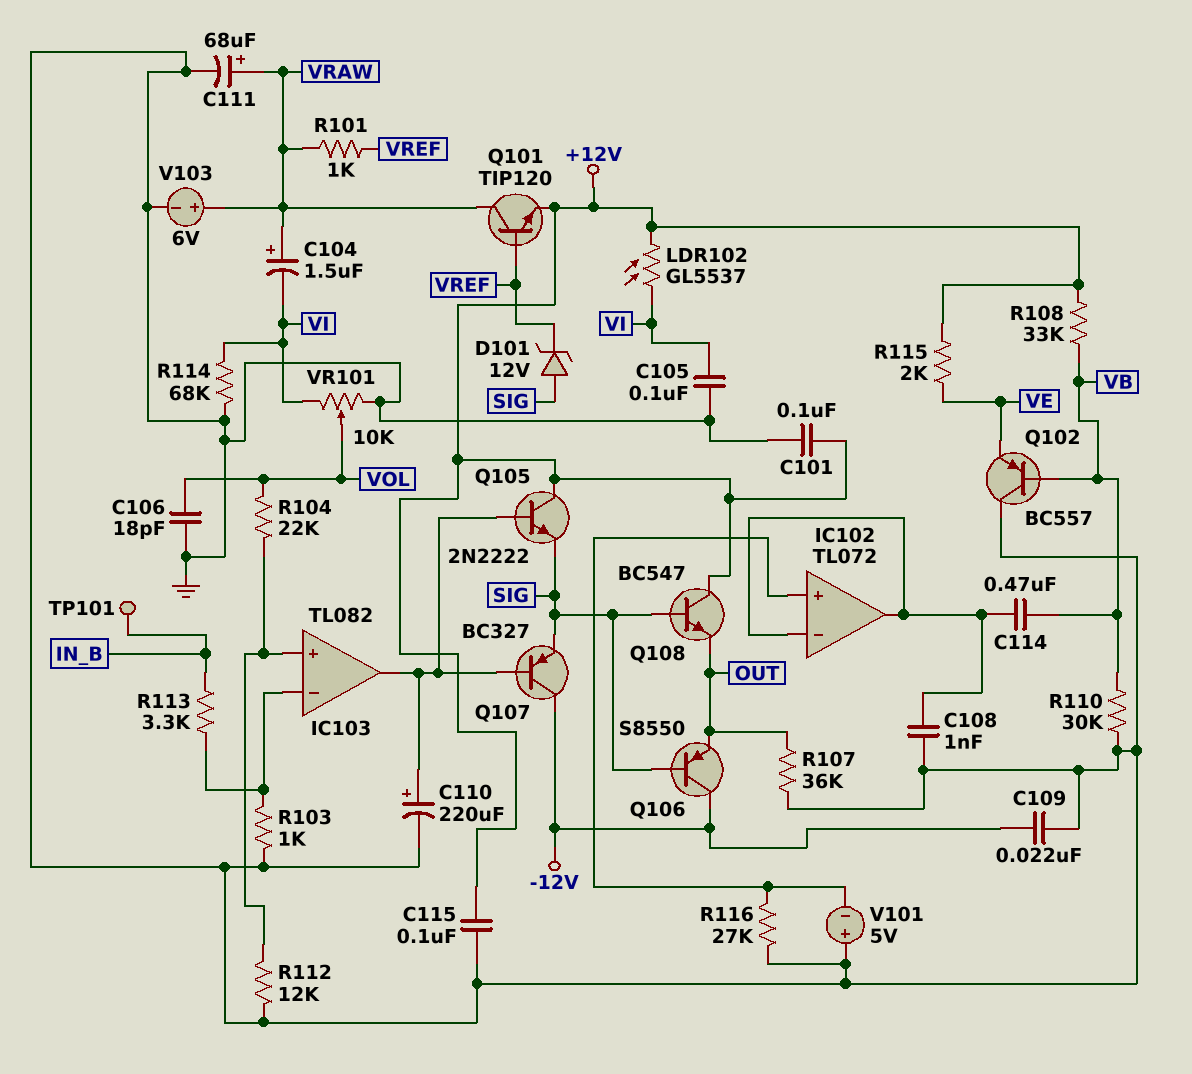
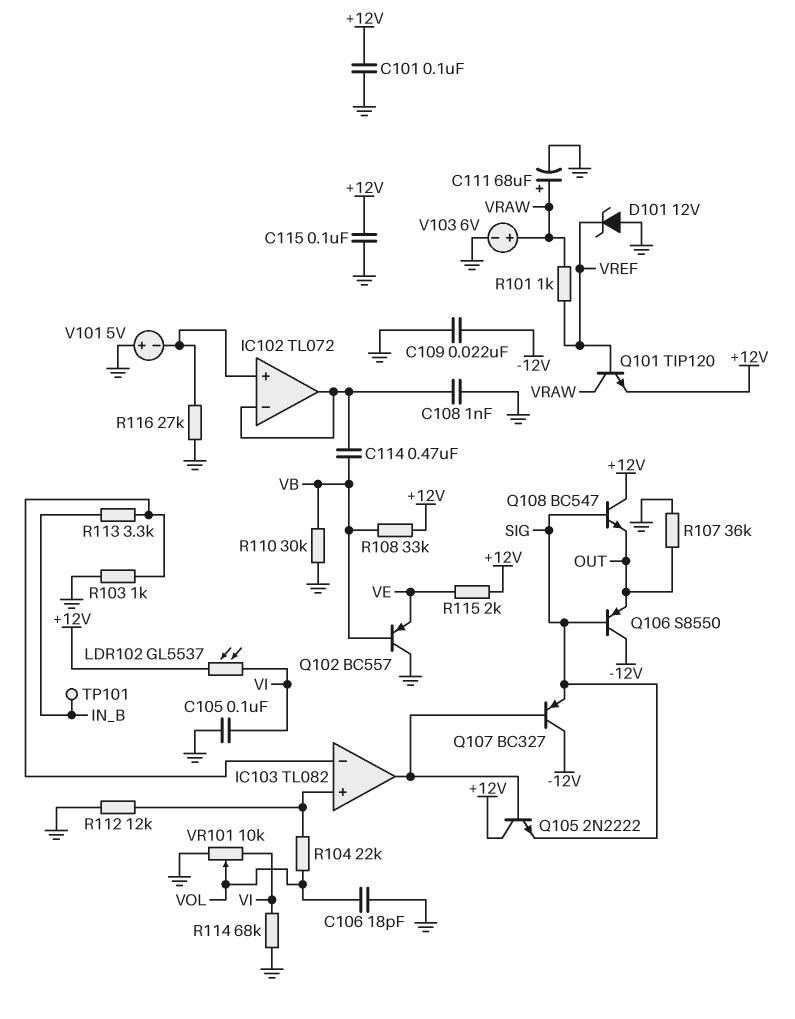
C104: 1.5uF (plus VRAW, minus VI) -> none
C110: 220uF (plus IC103/out, minus GND) -> none
D101: zener 12V (A SIG, K VREF) -> zener 12V (A GND, K VREF)

